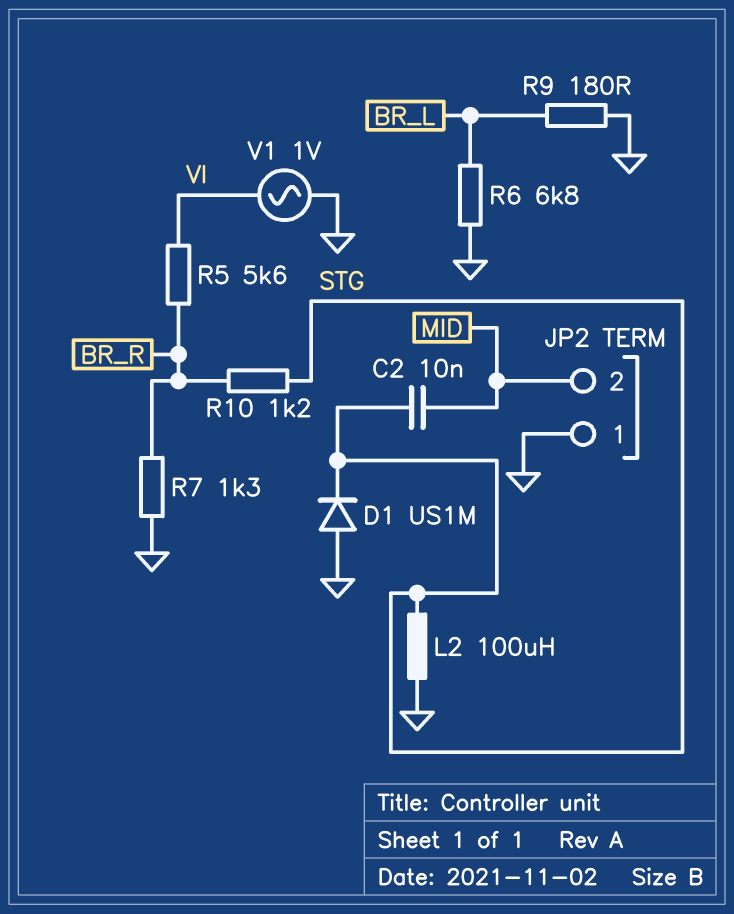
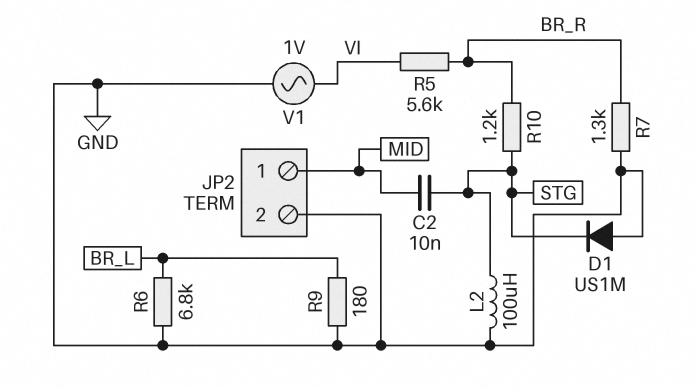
JP2 pin 1: GND -> MID
JP2 pin 2: MID -> GND

